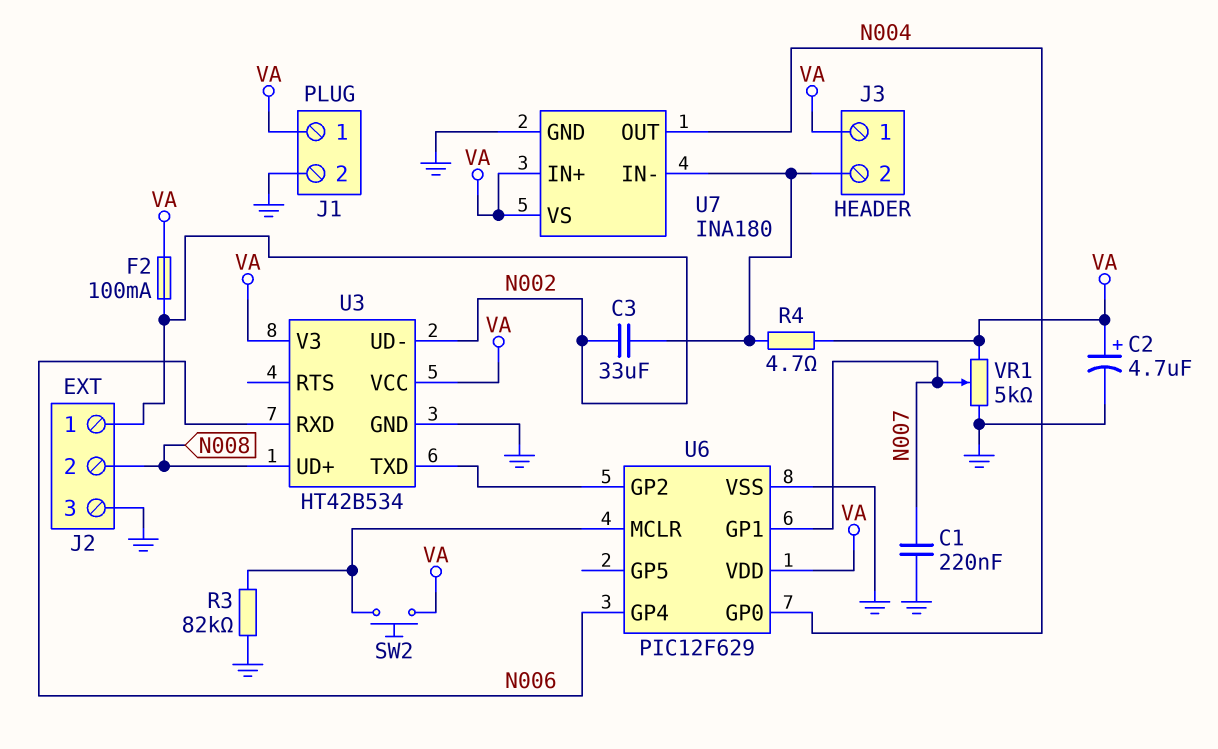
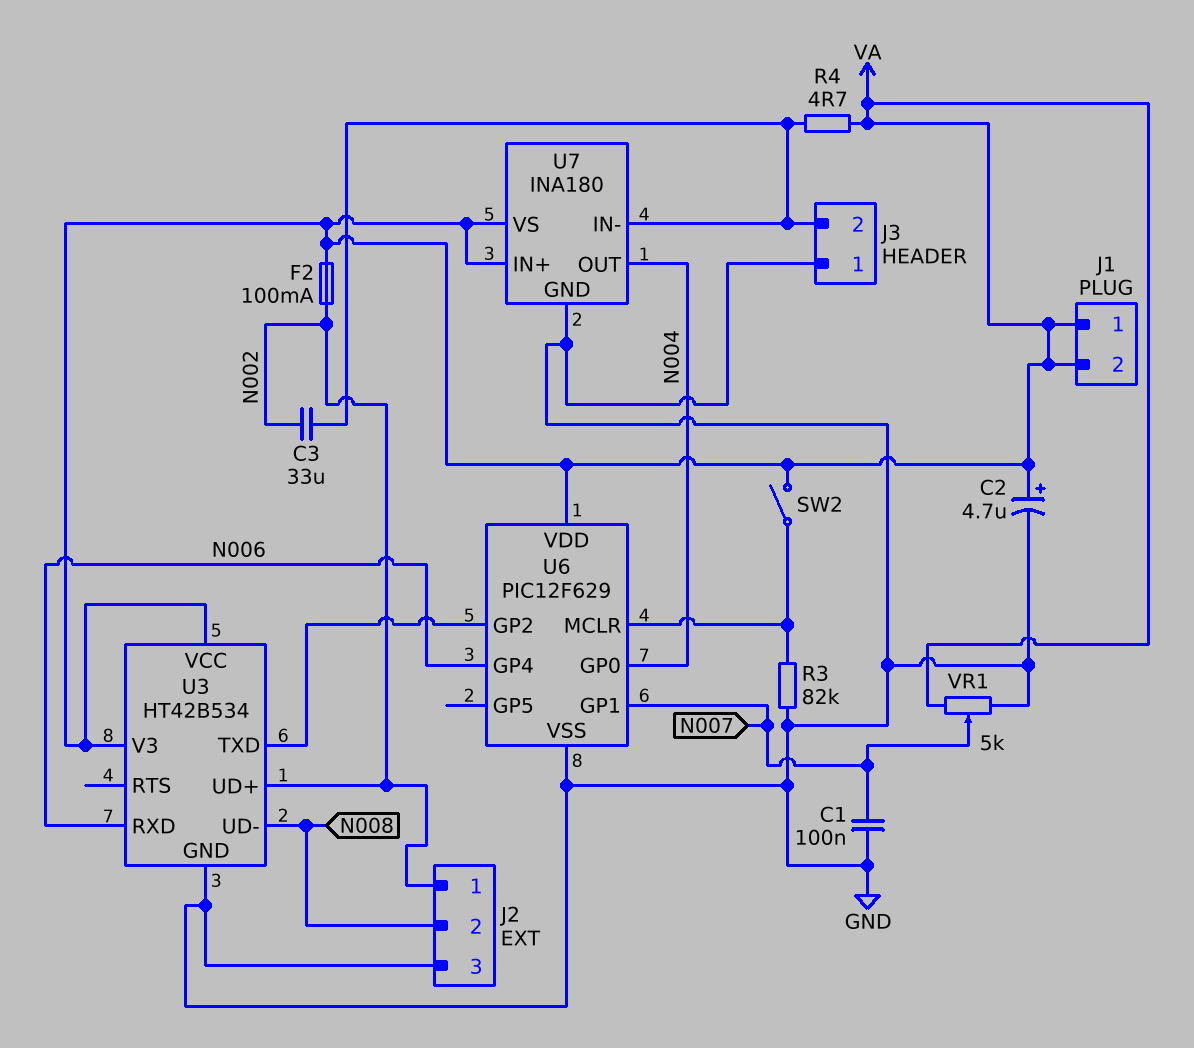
C1: 220nF (GND, N007) -> 100nF (GND, N007)
J1 pin 2: GND -> VA
J3 pin 1: VA -> GND
SW2: button (U6/MCLR, VA) -> switch (U6/MCLR, VA)
U3 pin UD+: N008 -> N002
U3 pin UD-: N002 -> N008

